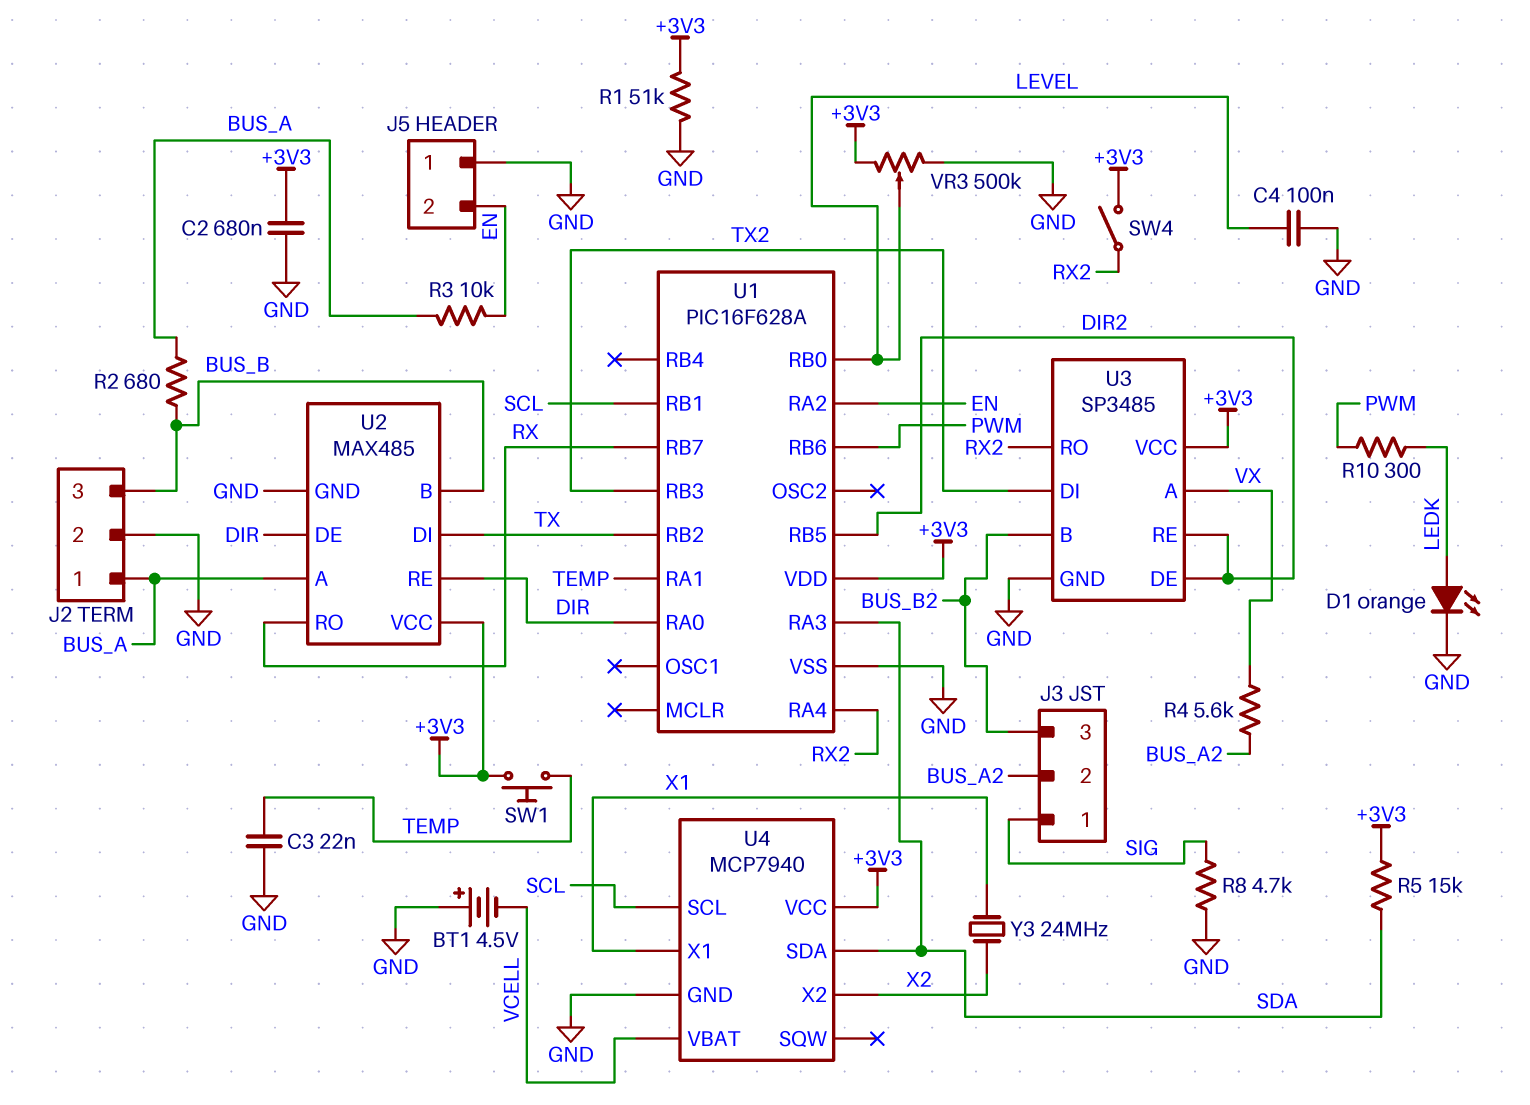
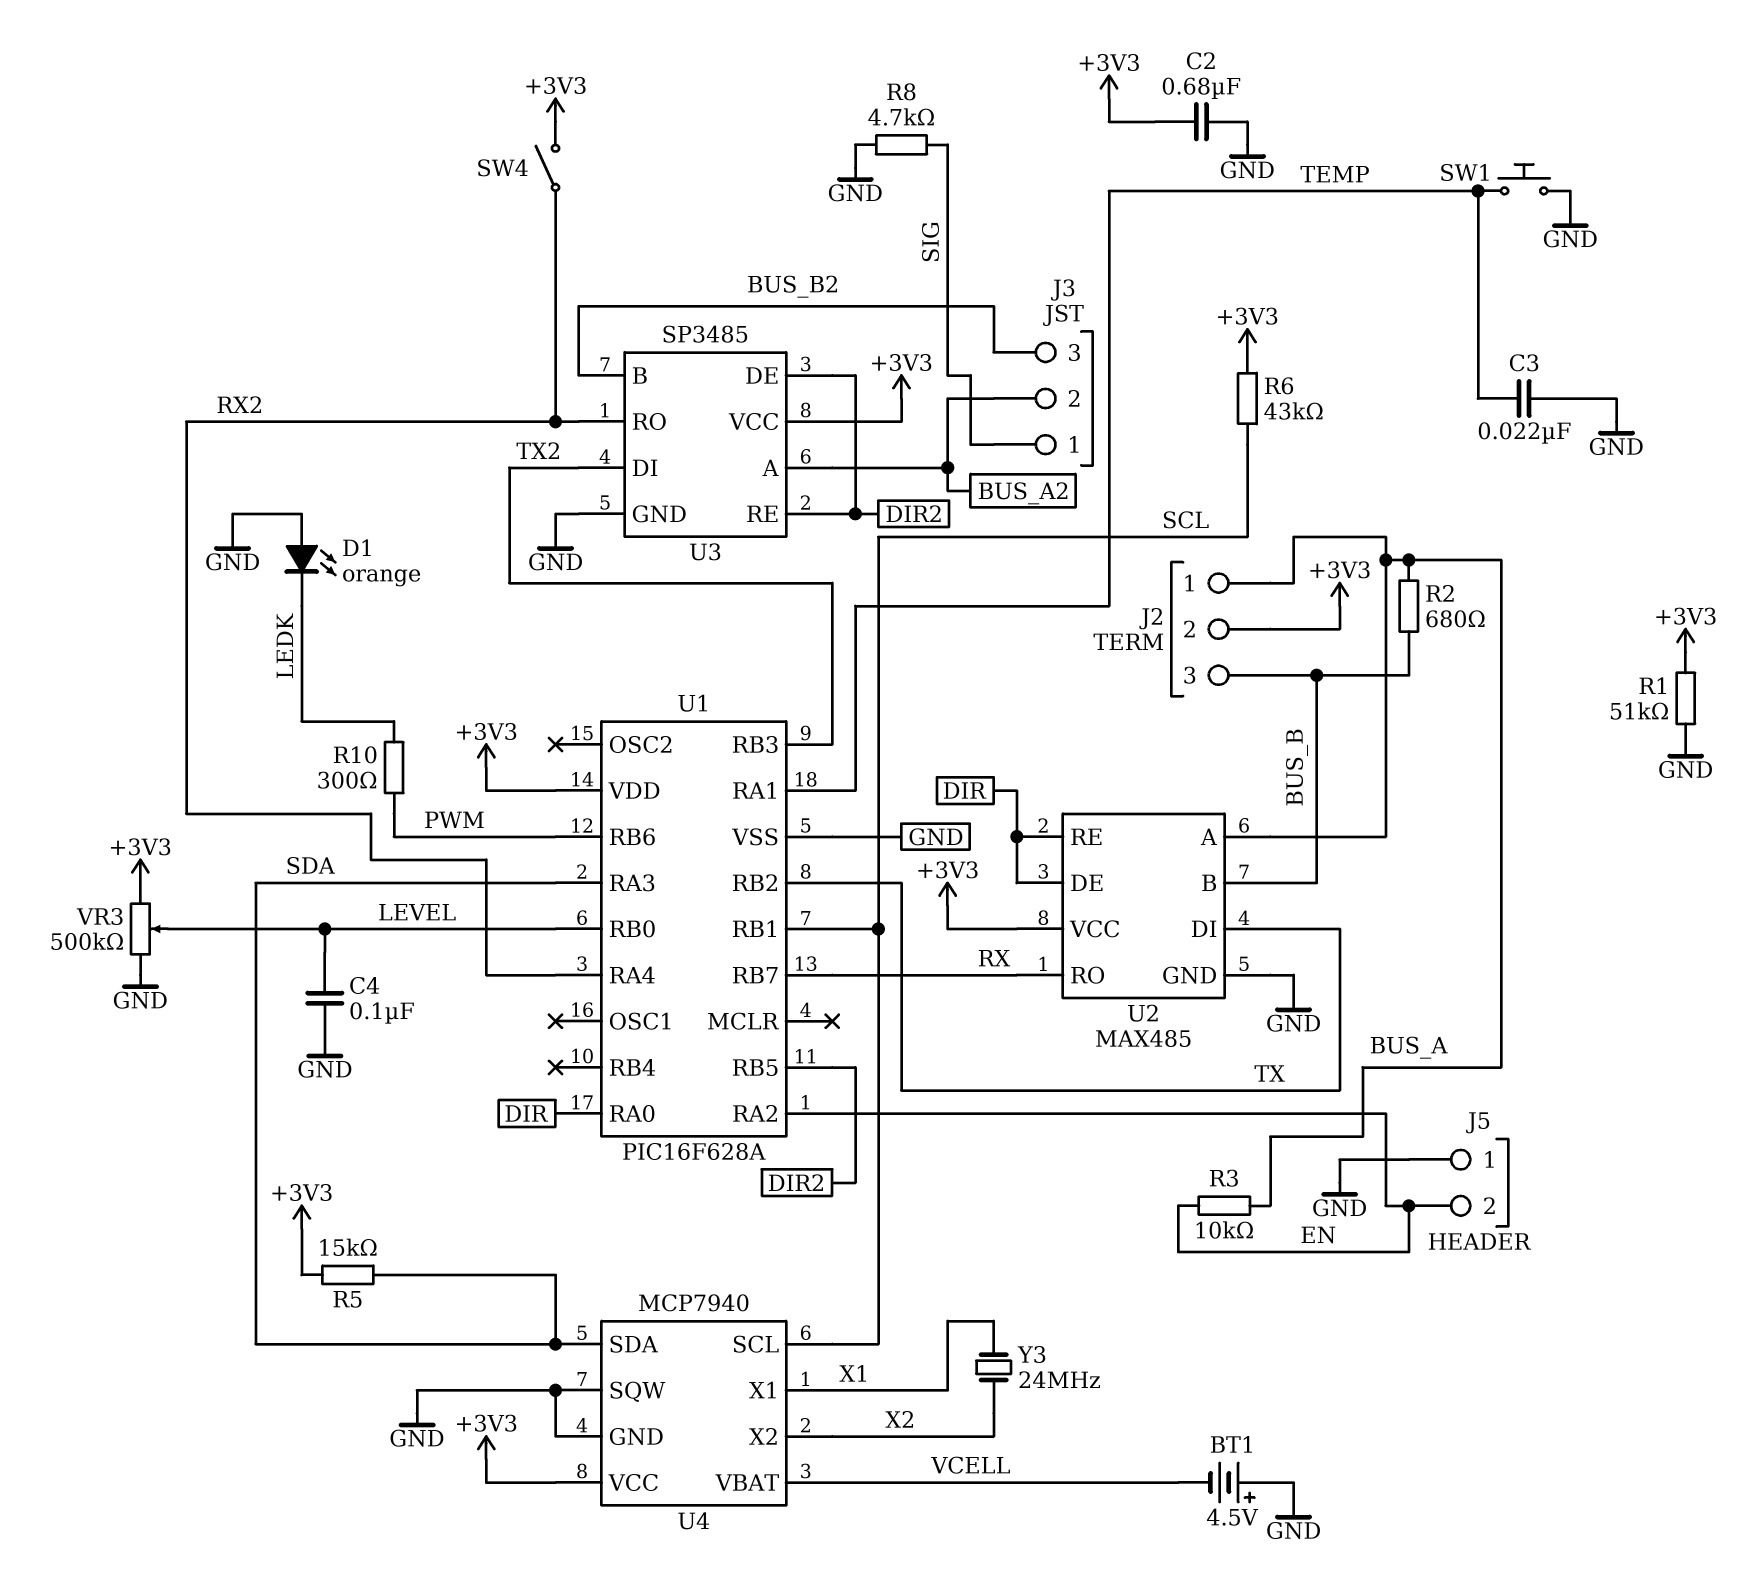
D1: LED orange (A LEDK, K GND) -> LED orange (A GND, K LEDK)
J2 pin 2: GND -> +3V3
R4: 5.6k (BUS_A2, VX) -> none
R6: none -> 43k (+3V3, SCL)
SW1: button (+3V3, TEMP) -> button (GND, TEMP)
U3 pin A: VX -> BUS_A2
U4 pin SQW: none -> GND

